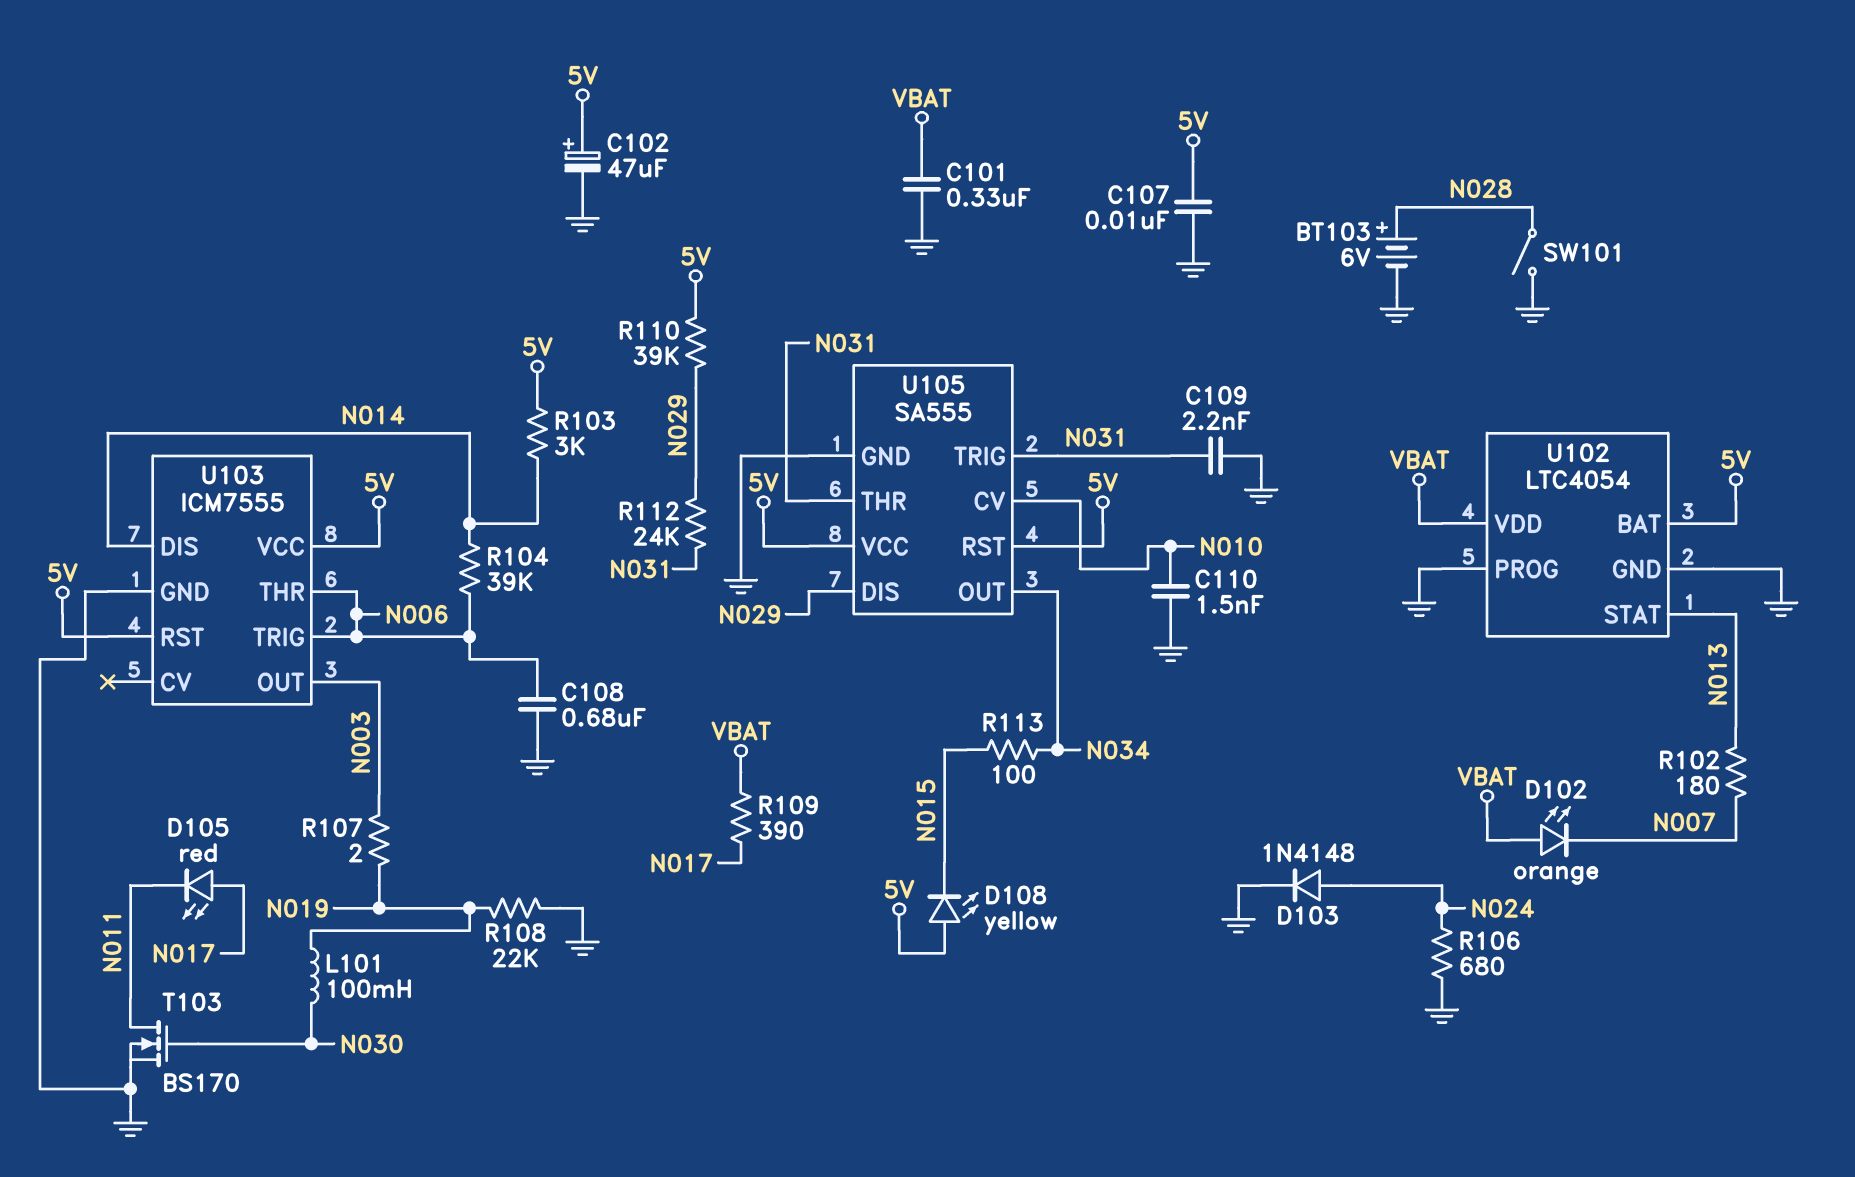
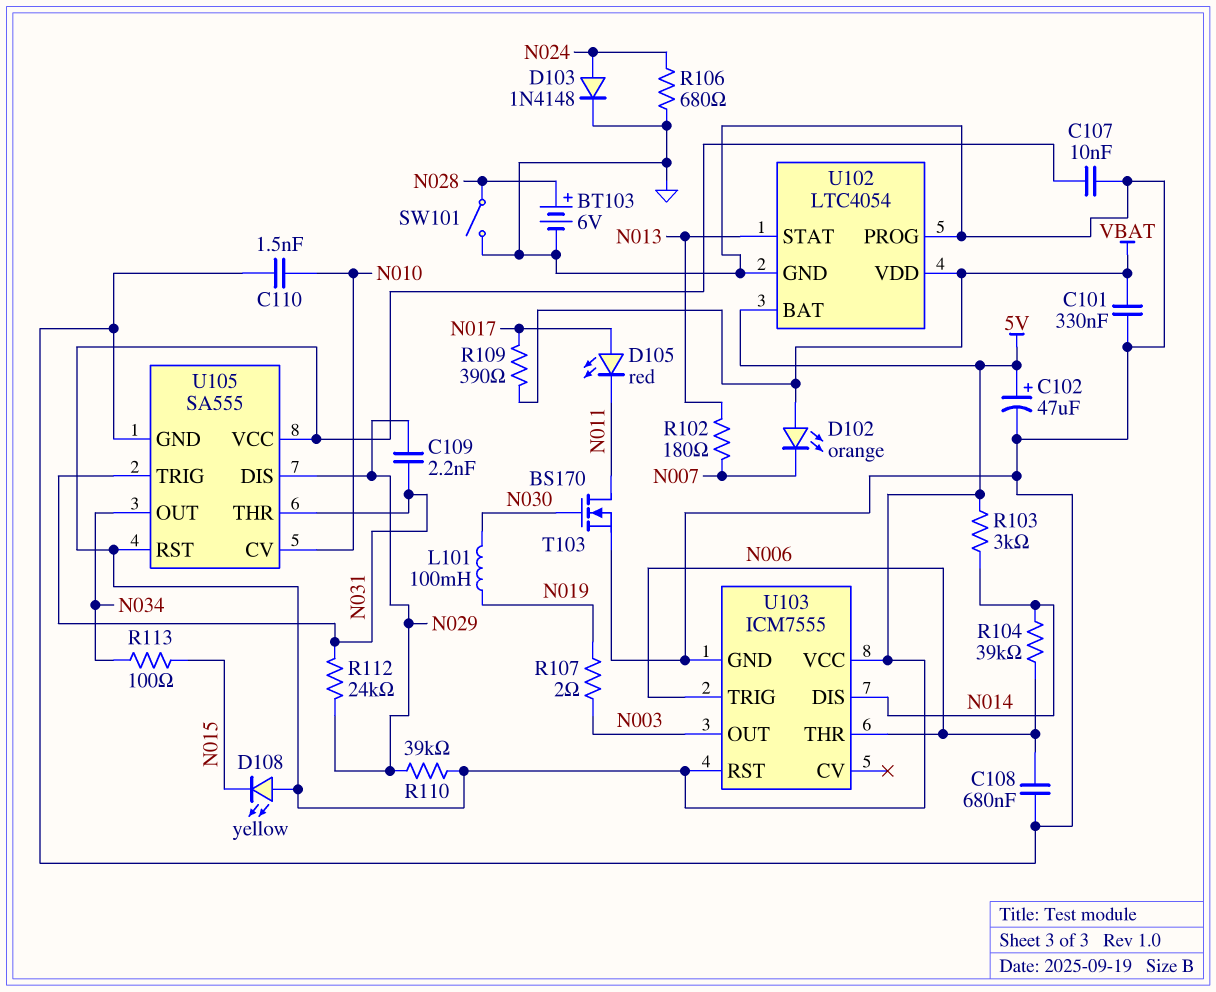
C109: 2.2nF (GND, N031) -> 2.2nF (N029, N031)
R108: 22k (GND, N019) -> none

